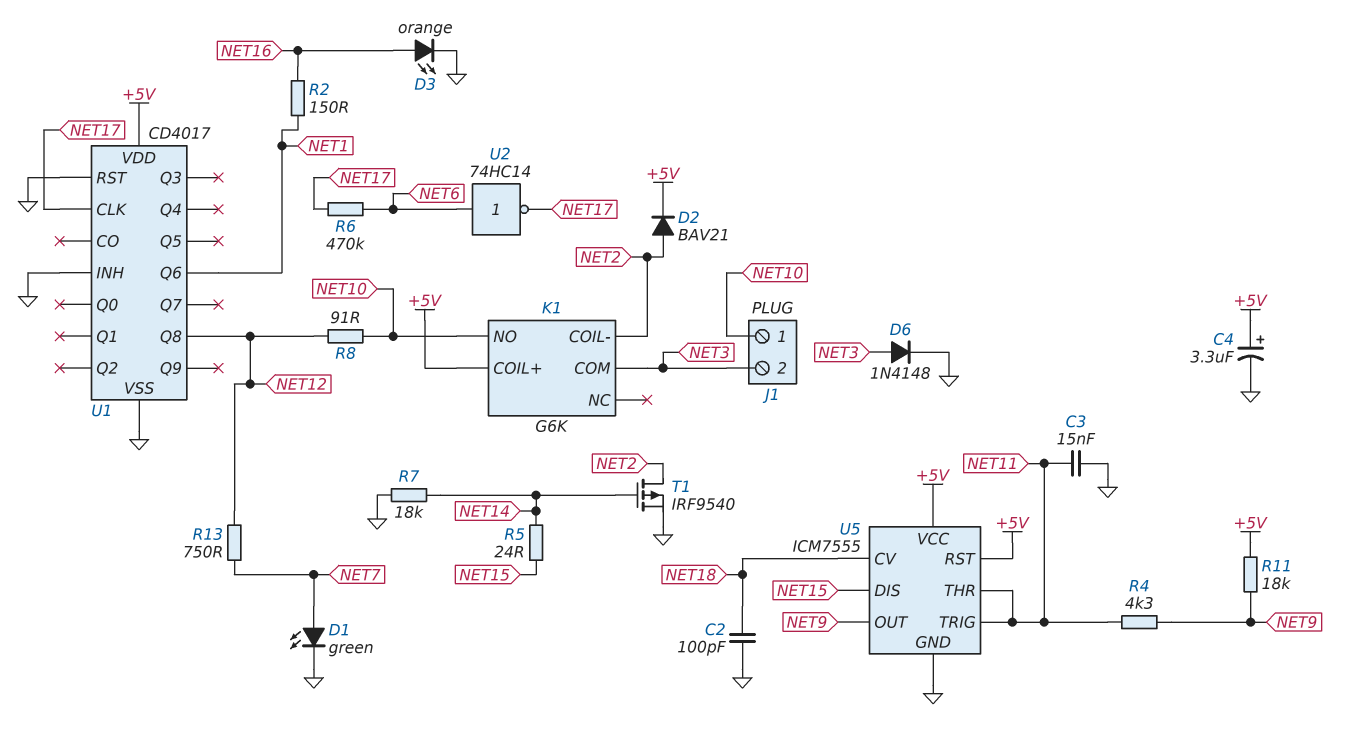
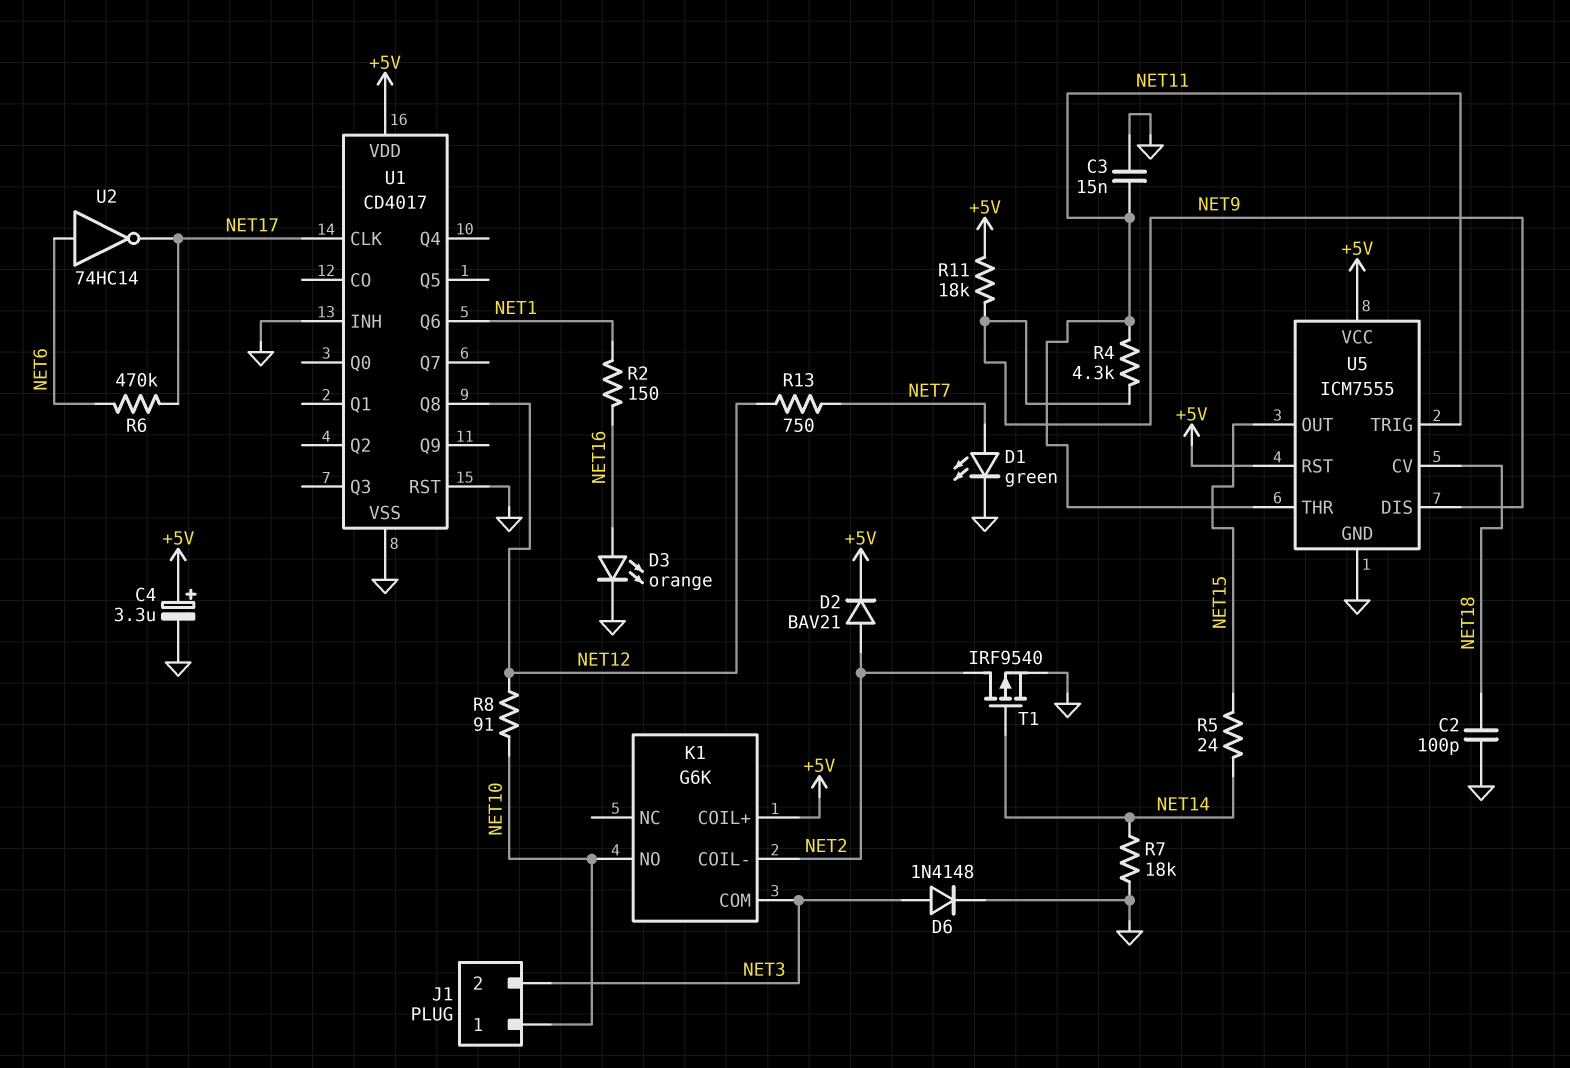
U5 pin DIS: NET15 -> NET9
U5 pin OUT: NET9 -> NET15

